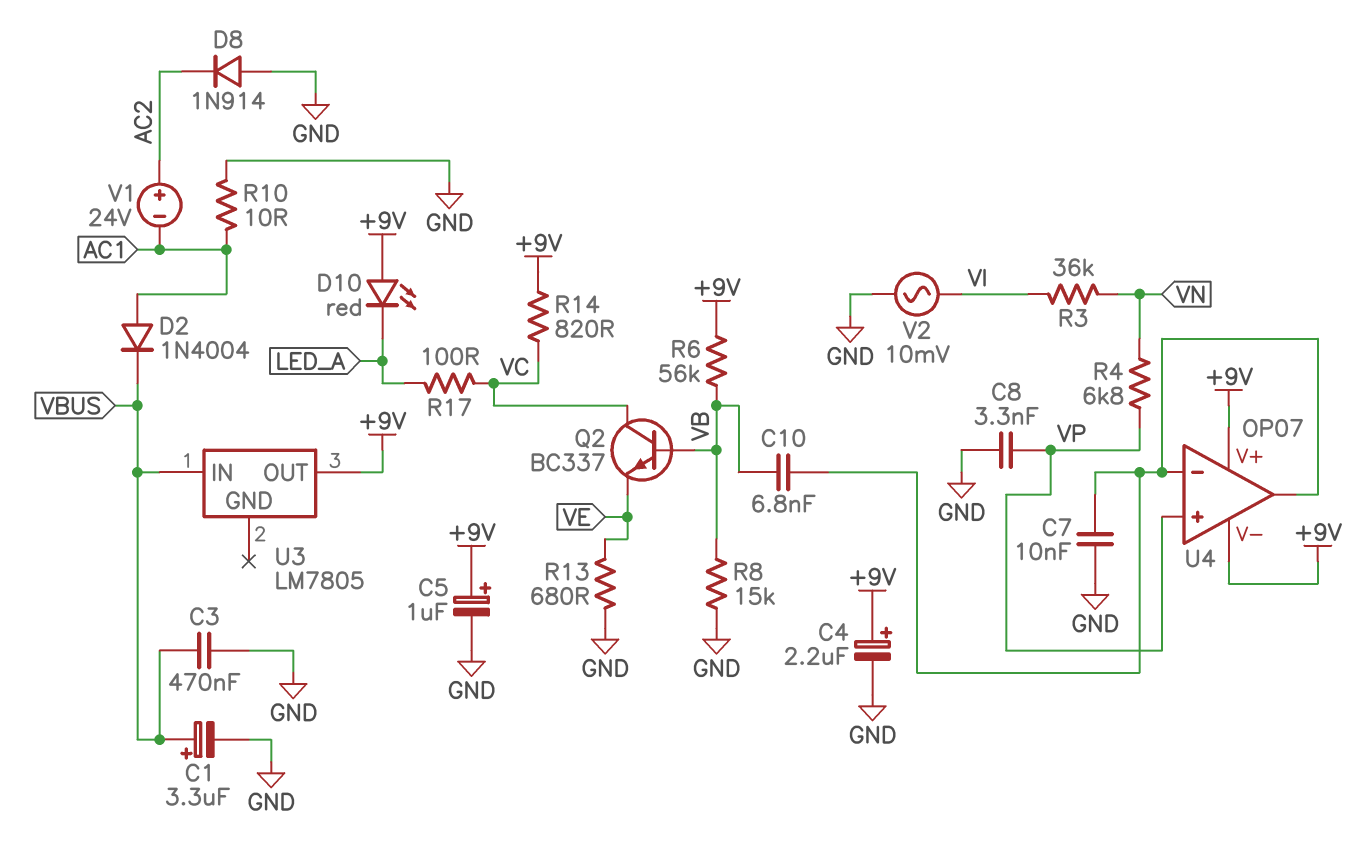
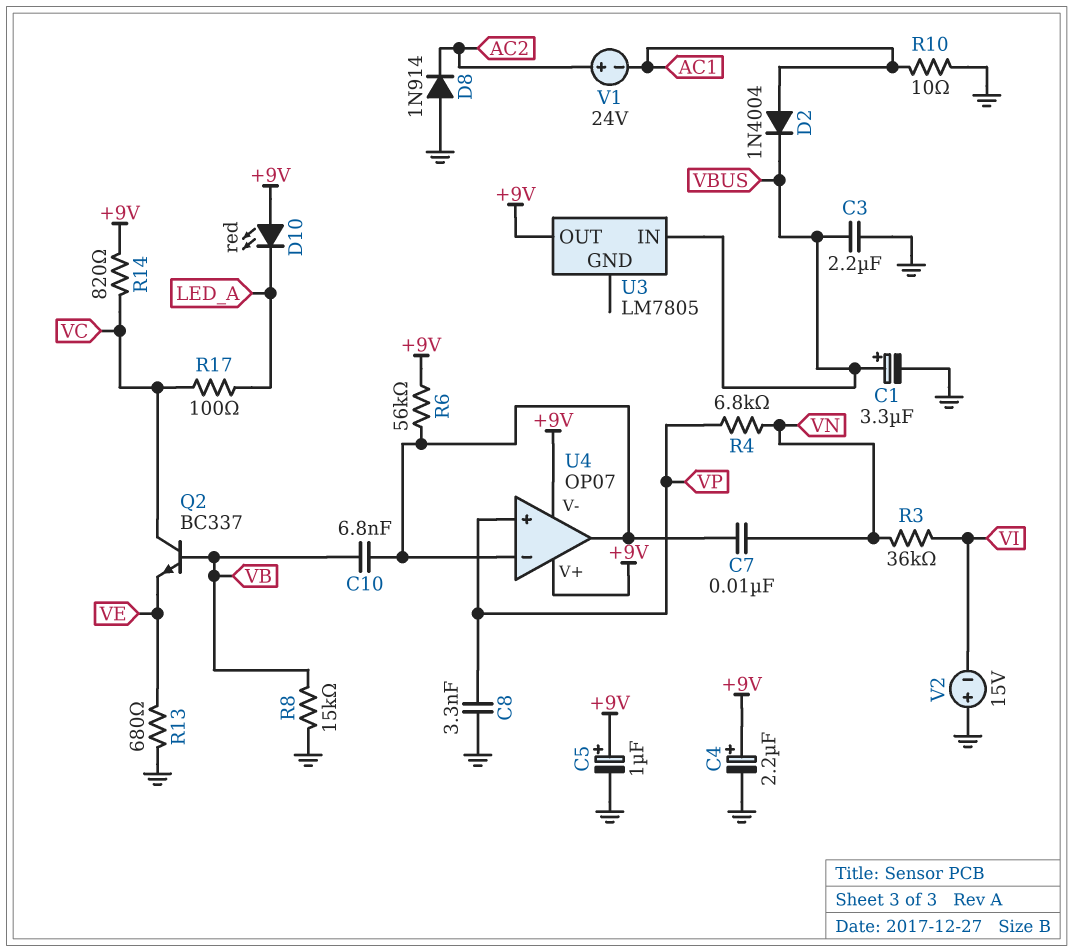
C3: 470nF (GND, VBUS) -> 2.2uF (GND, VBUS)
C7: 10nF (GND, U4/in-) -> 10nF (U4/in-, VN)
R6: 56k (+9V, VB) -> 56k (+9V, U4/in-)
V2: AC 10mV (GND, VI) -> 15V (plus GND, minus VI)

